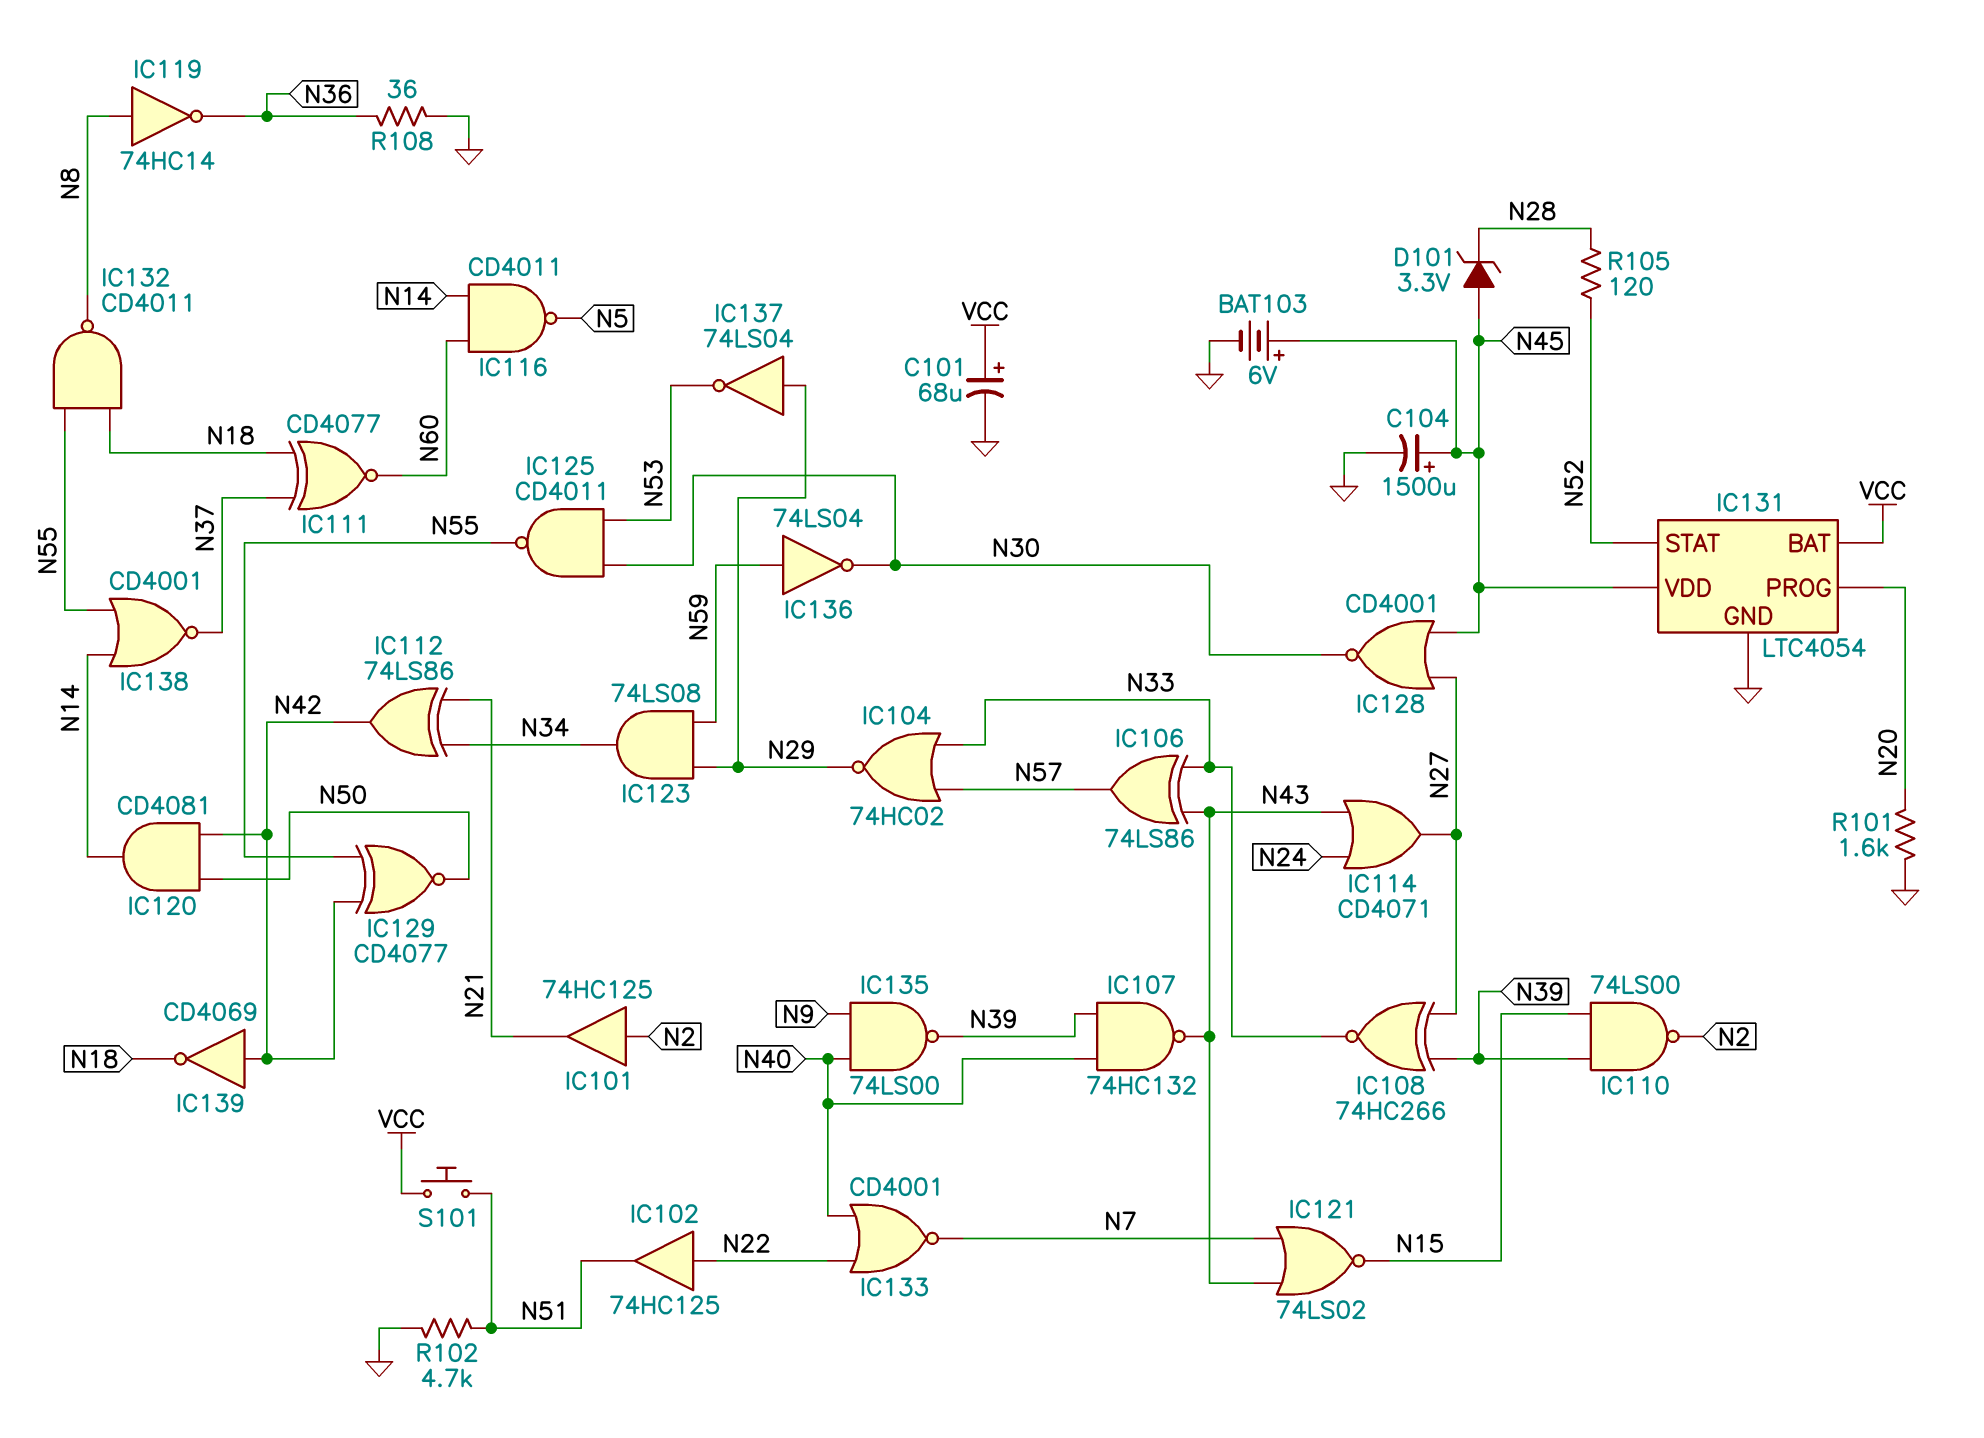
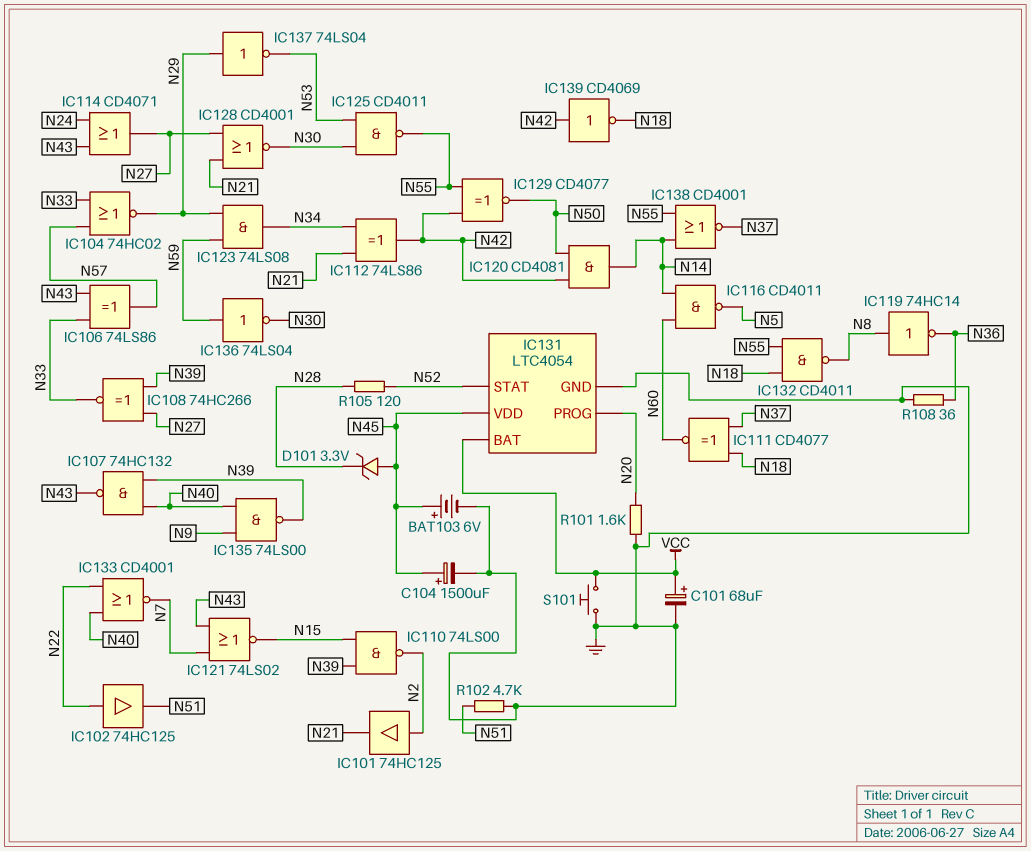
IC128: NOR CD4001 (in N27, in N45, out N30) -> NOR CD4001 (in N21, in N27, out N30)
S101: button (N51, VCC) -> button (GND, VCC)

